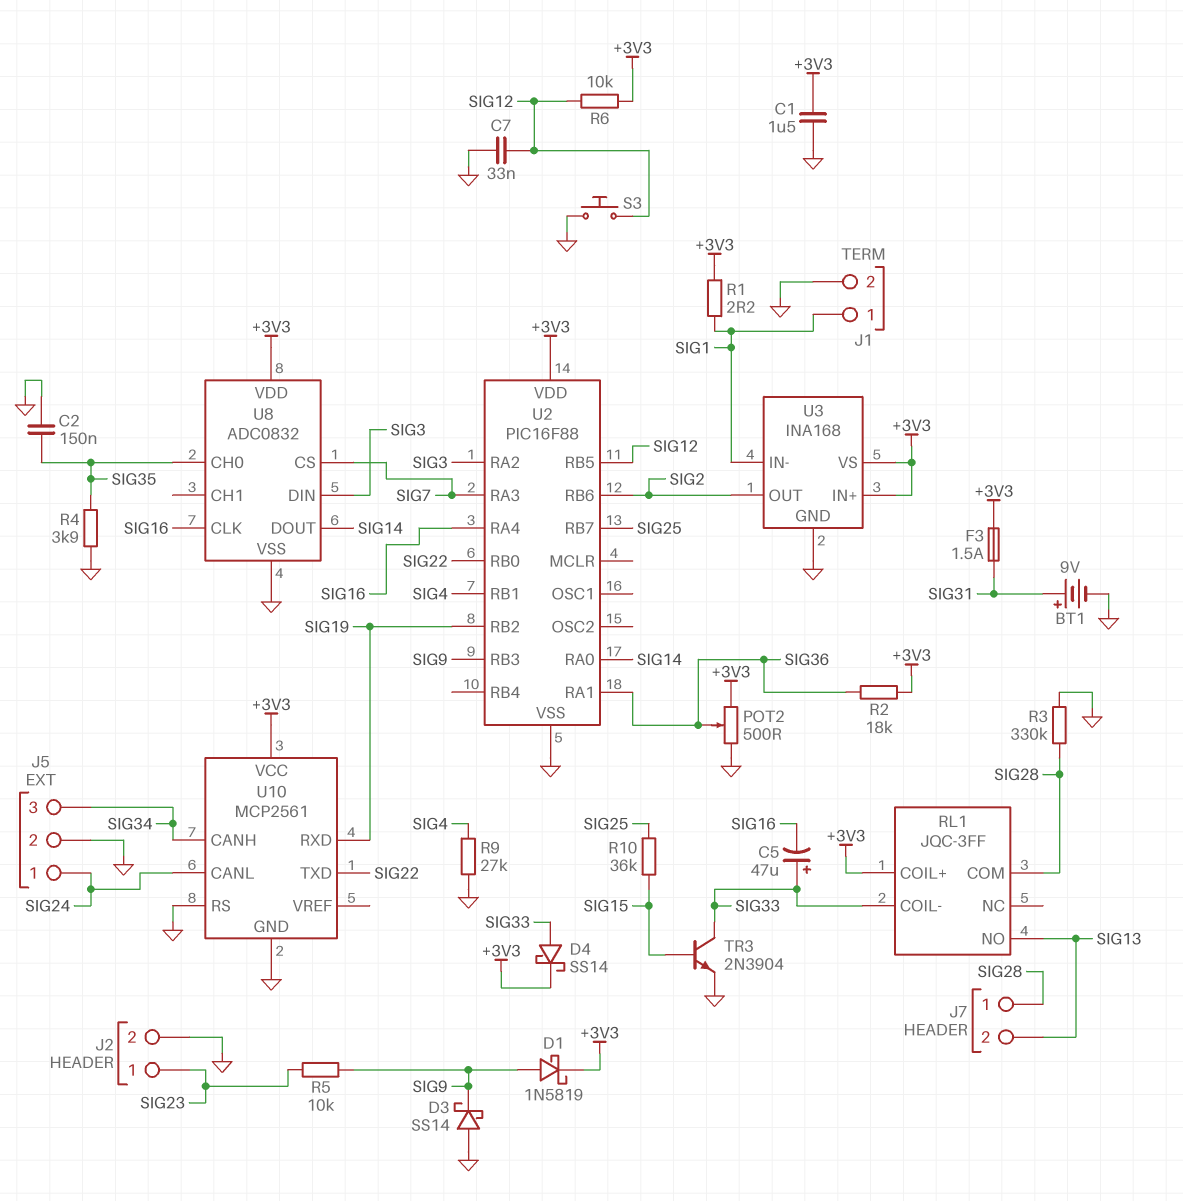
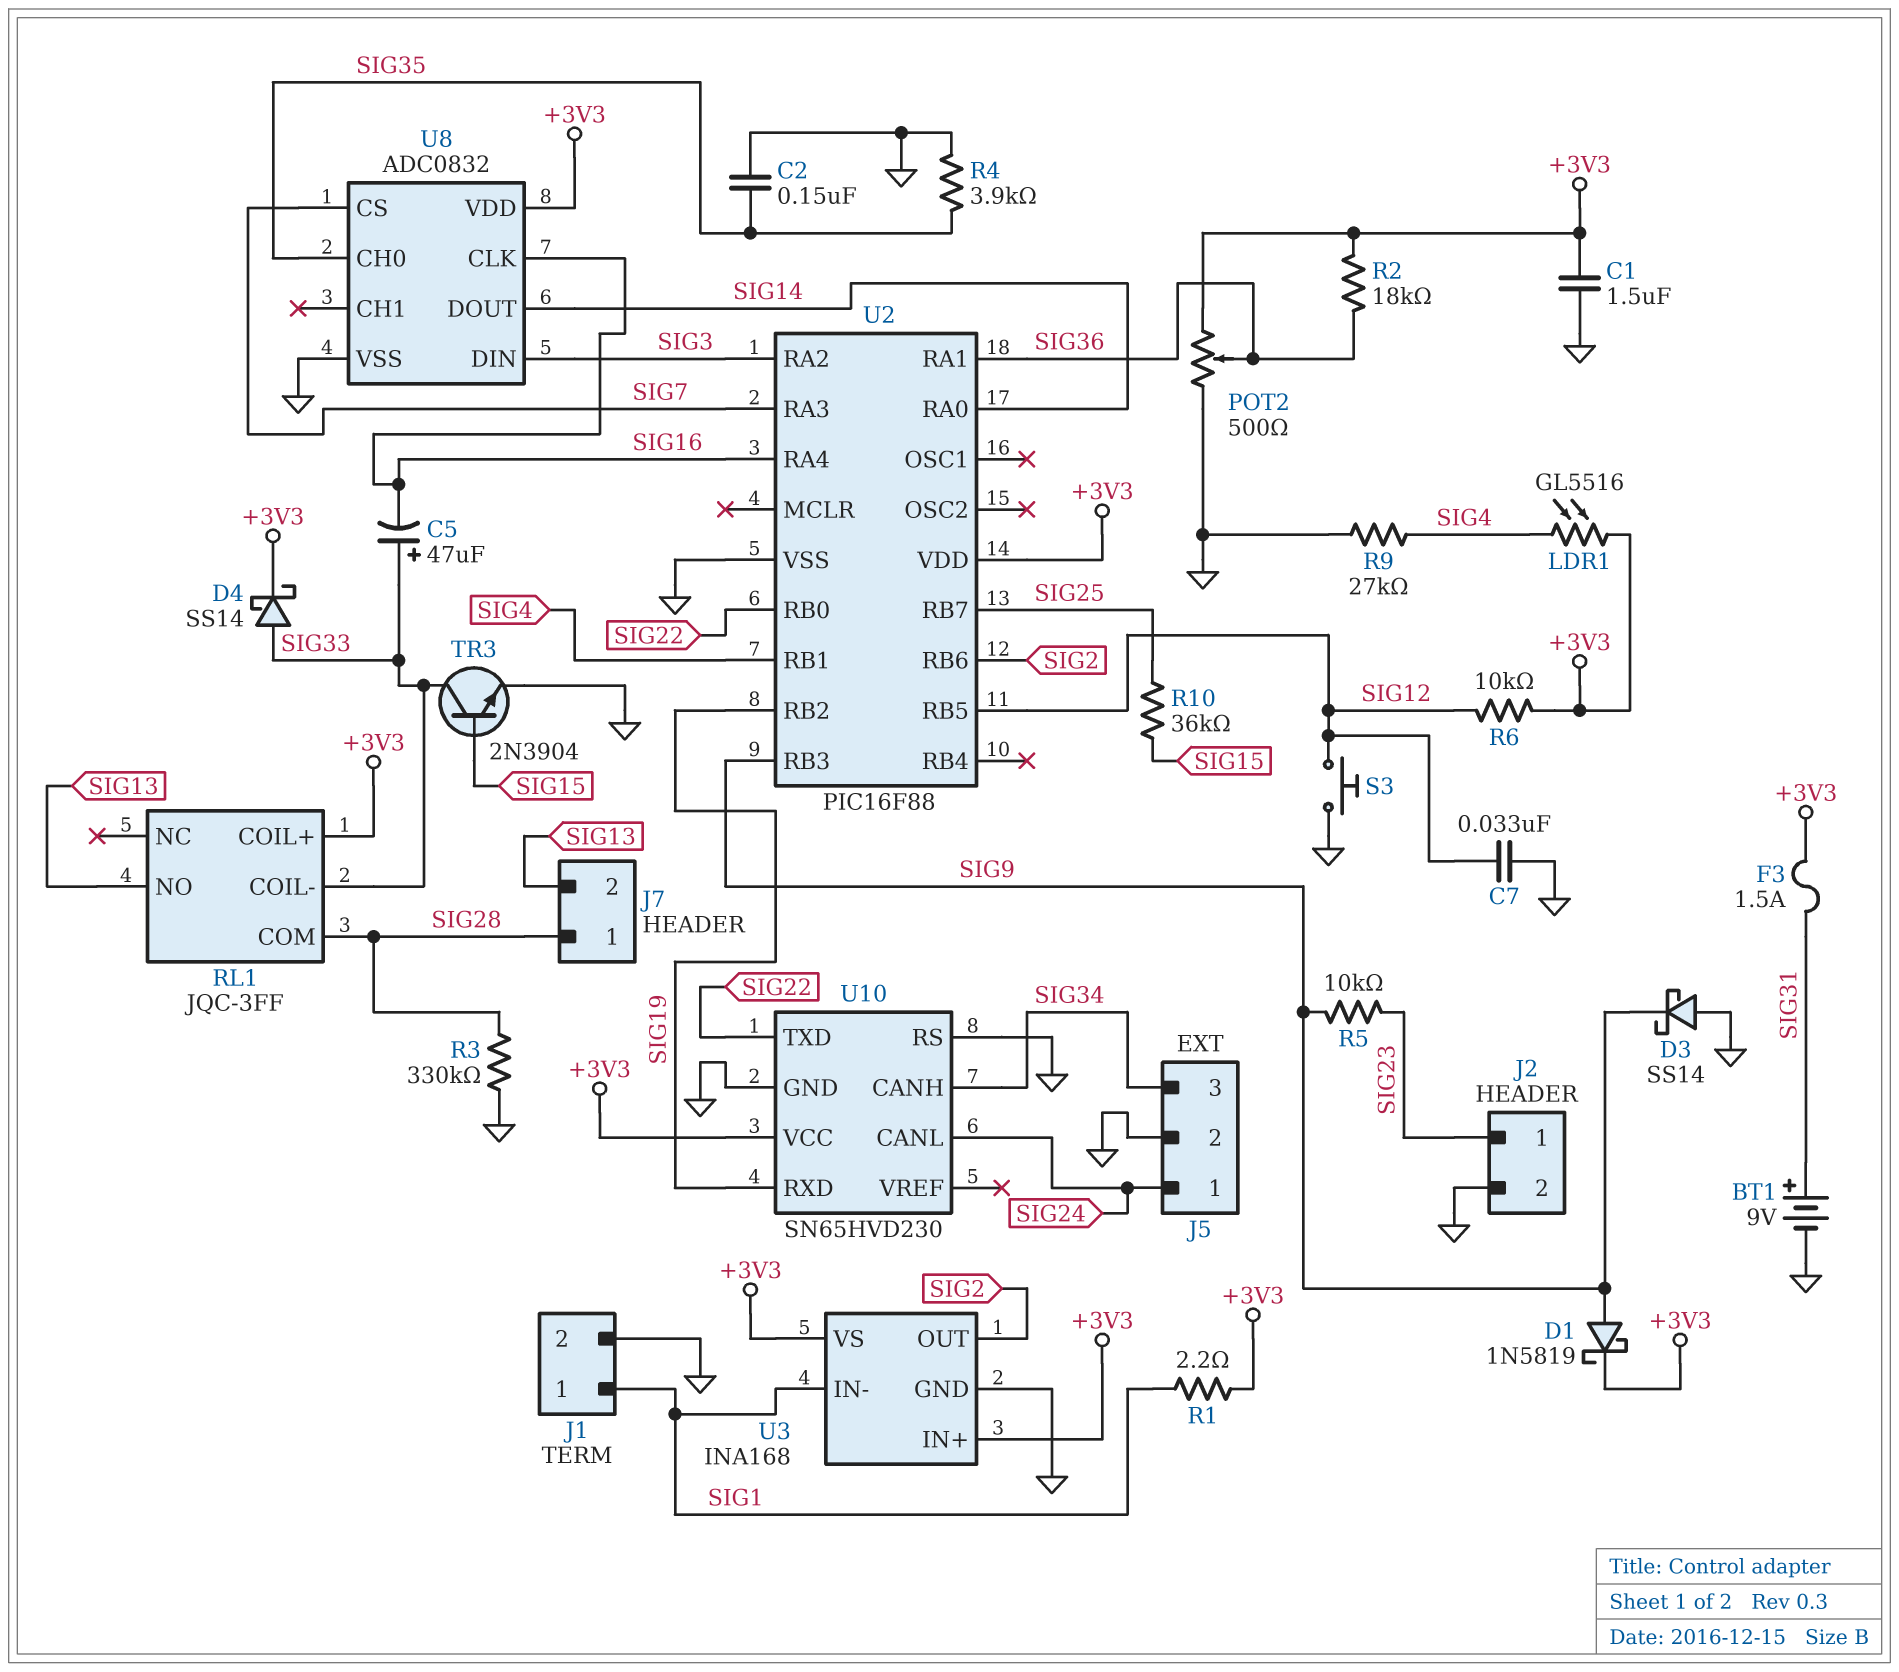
LDR1: none -> GL5516 (+3V3, SIG4)
U10: MCP2561 -> SN65HVD230

